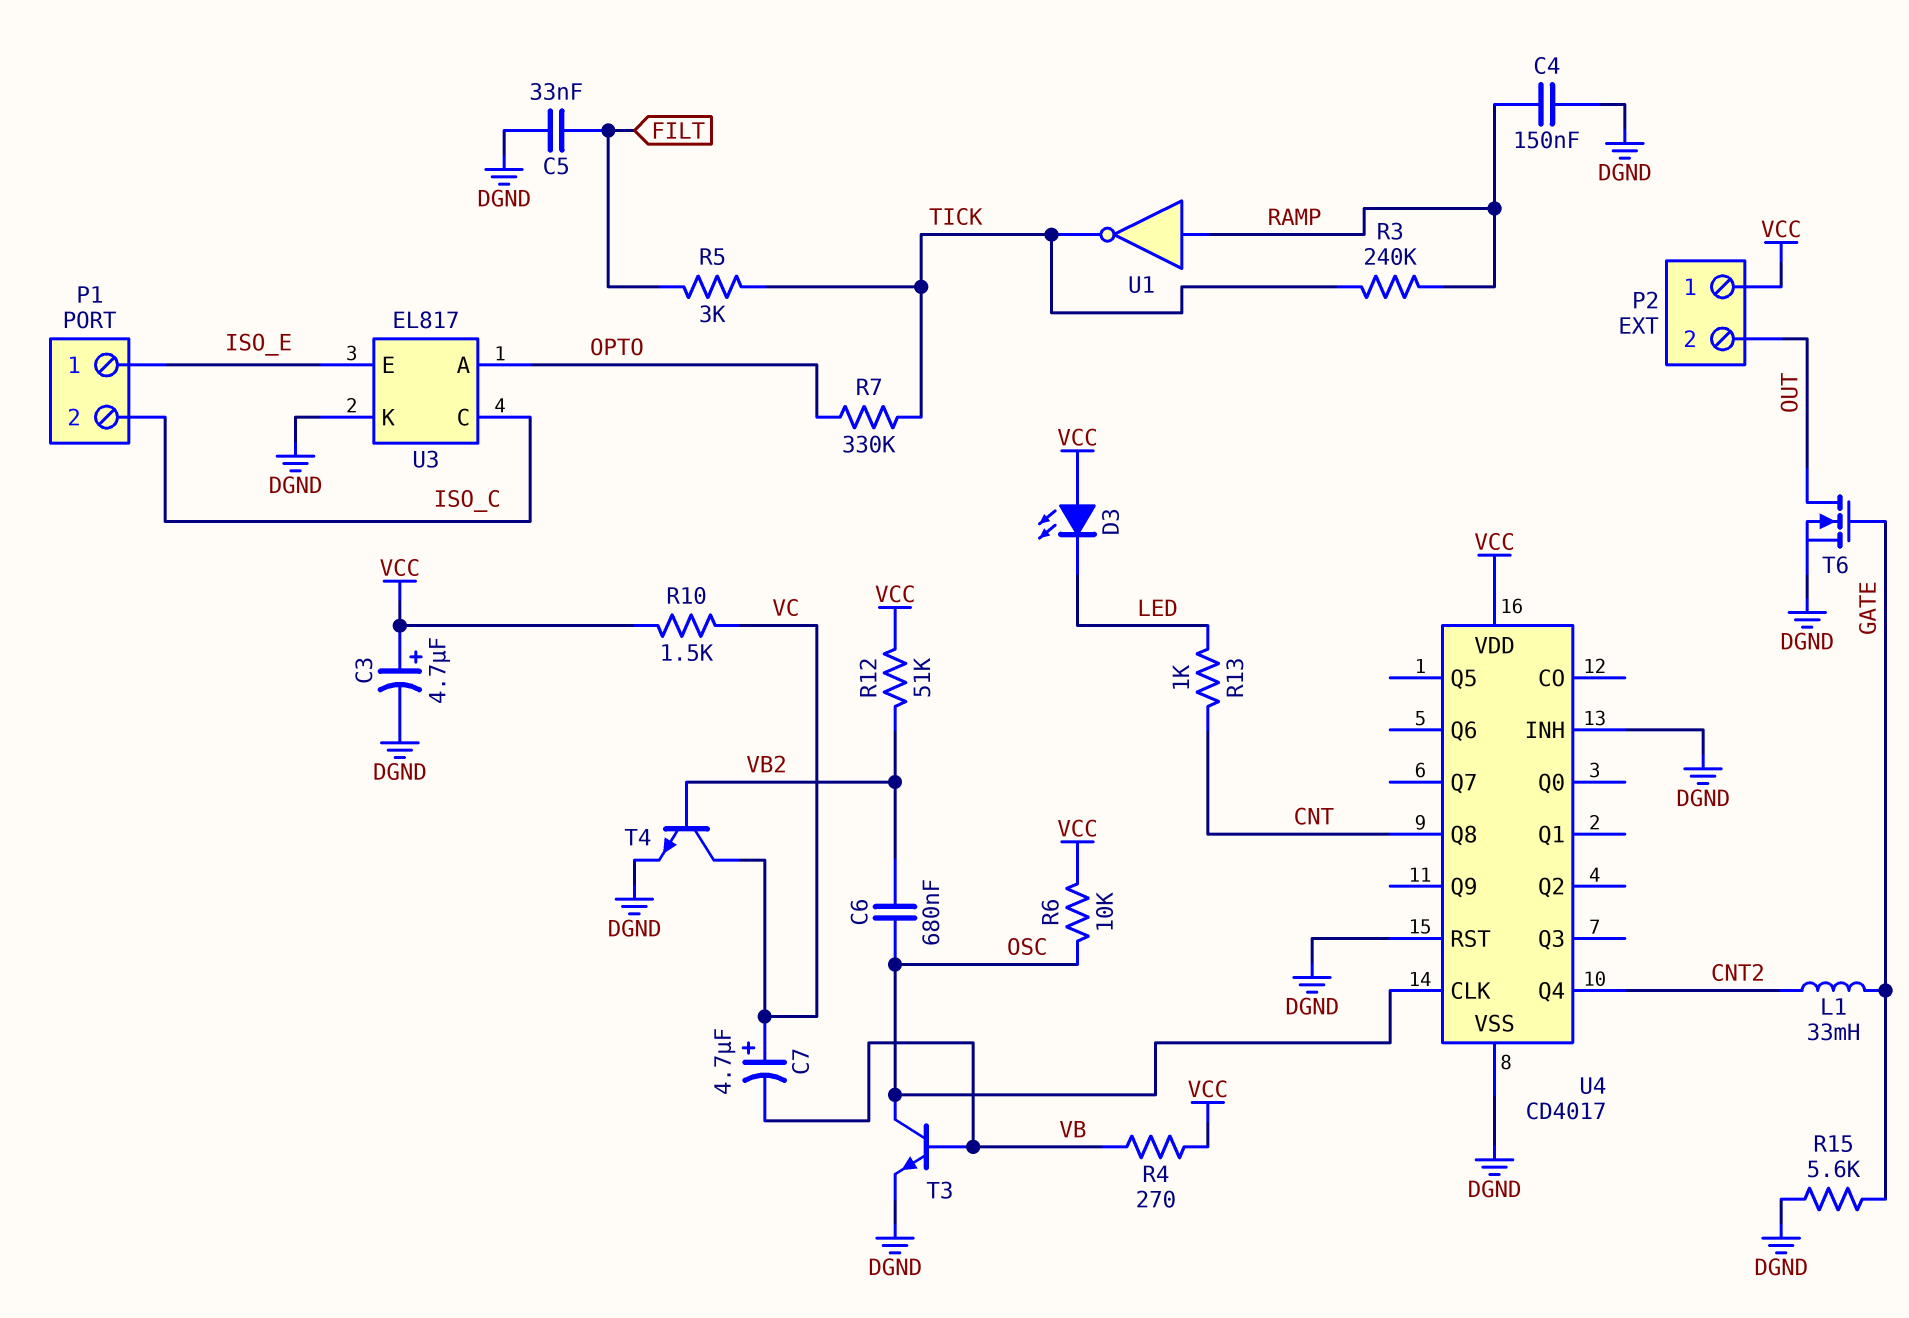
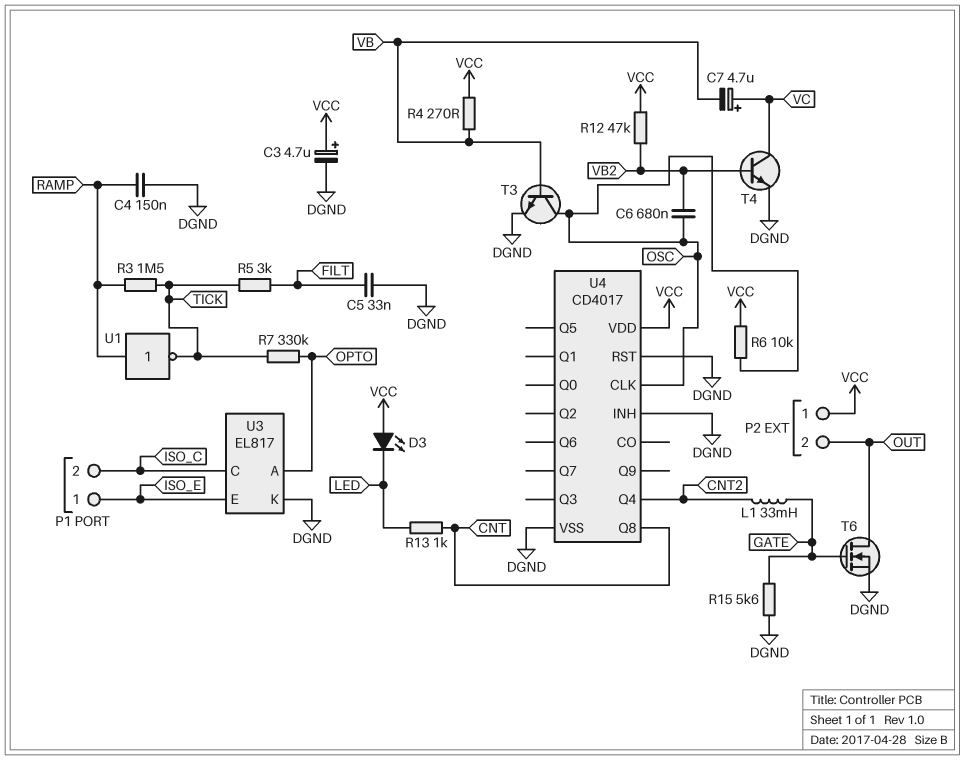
R3: 240k (RAMP, TICK) -> 1.5M (RAMP, TICK)
R10: 1.5k (VC, VCC) -> none
R12: 51k (VB2, VCC) -> 47k (VB2, VCC)

